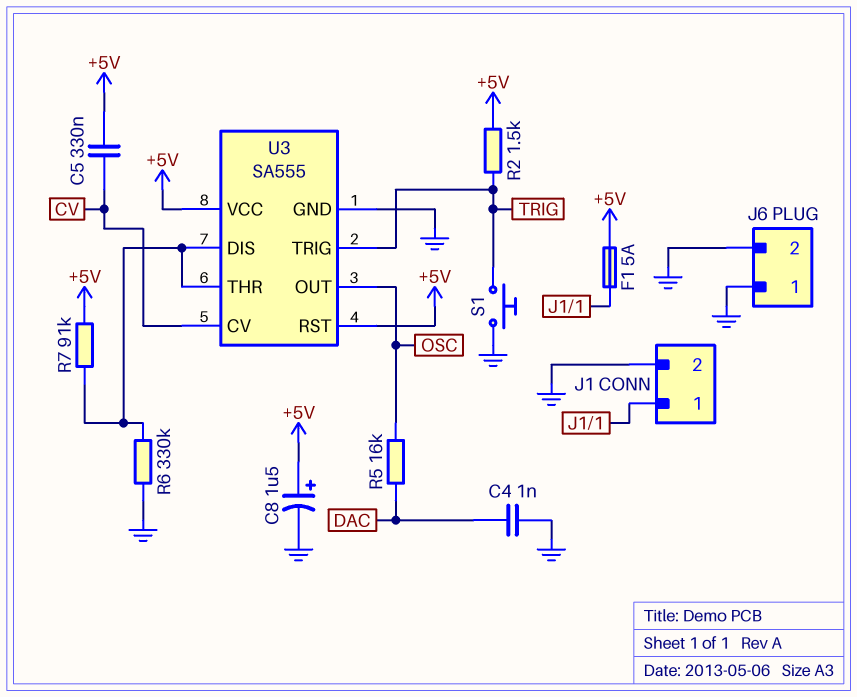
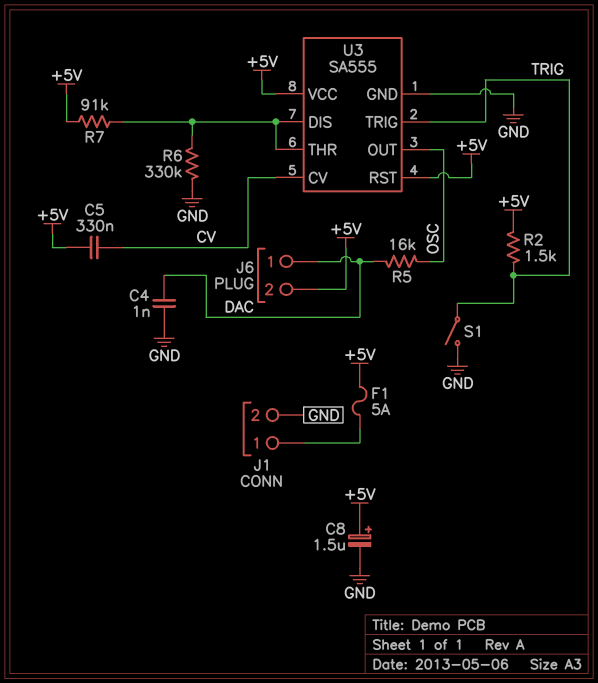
J6 pin 1: GND -> DAC
J6 pin 2: GND -> +5V
S1: button (GND, TRIG) -> switch (GND, TRIG)

